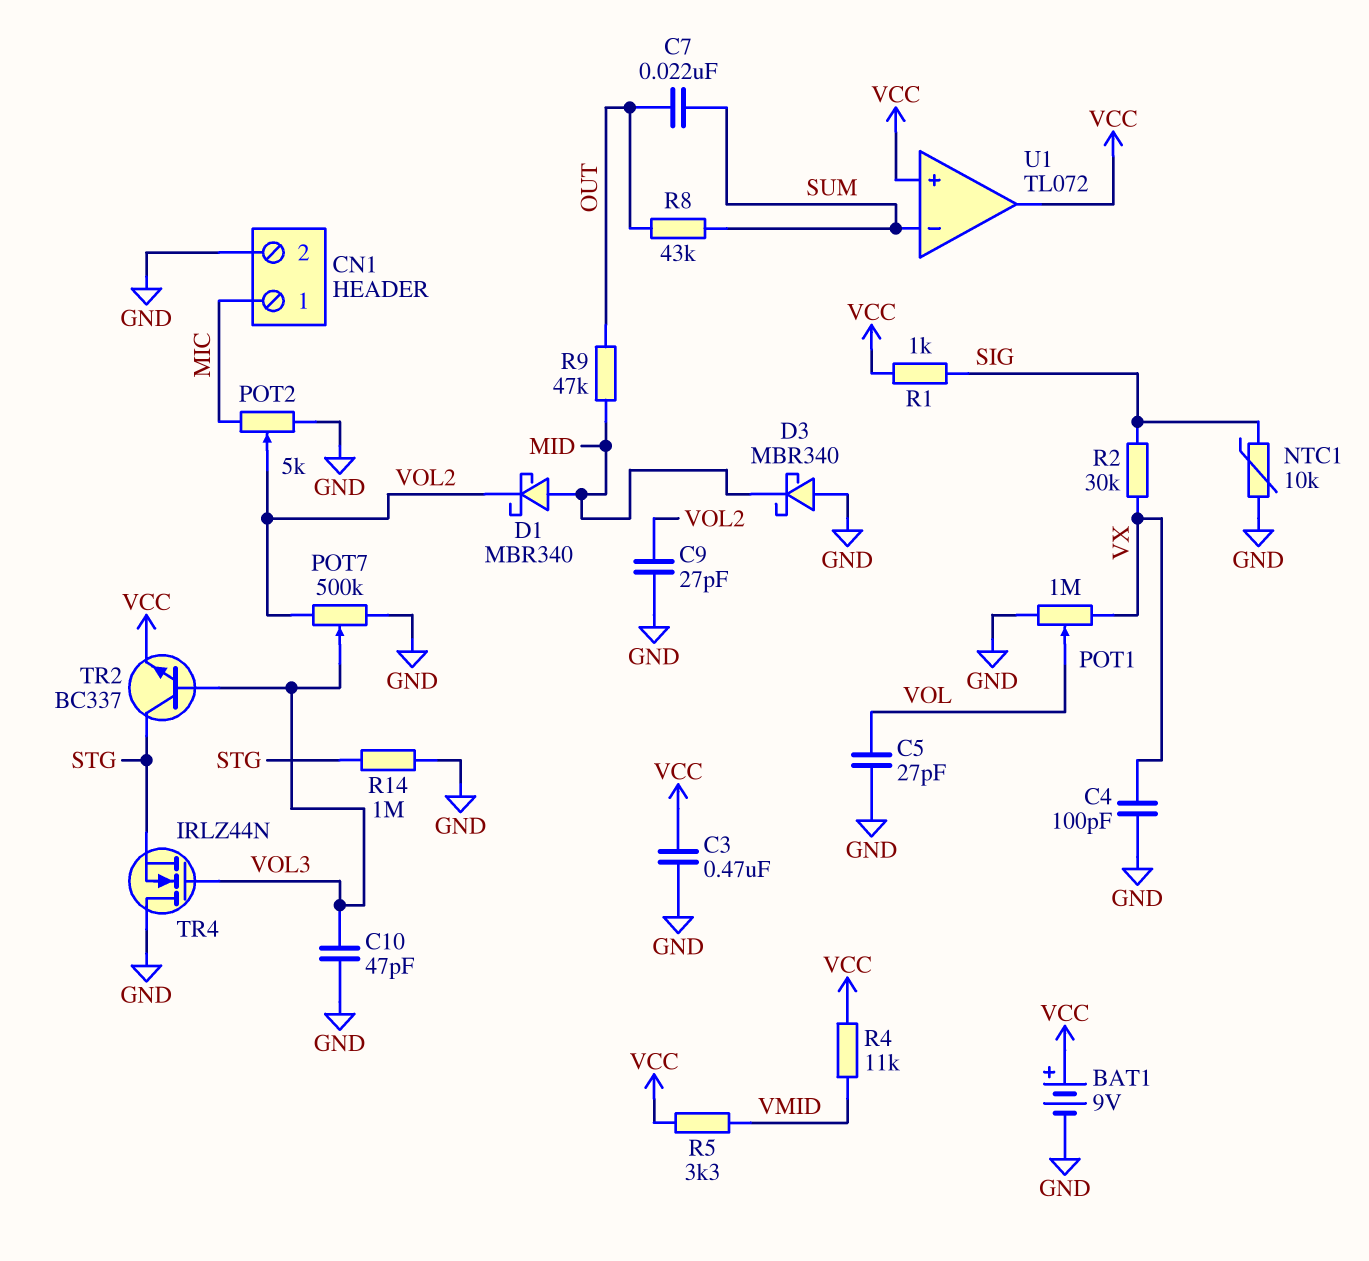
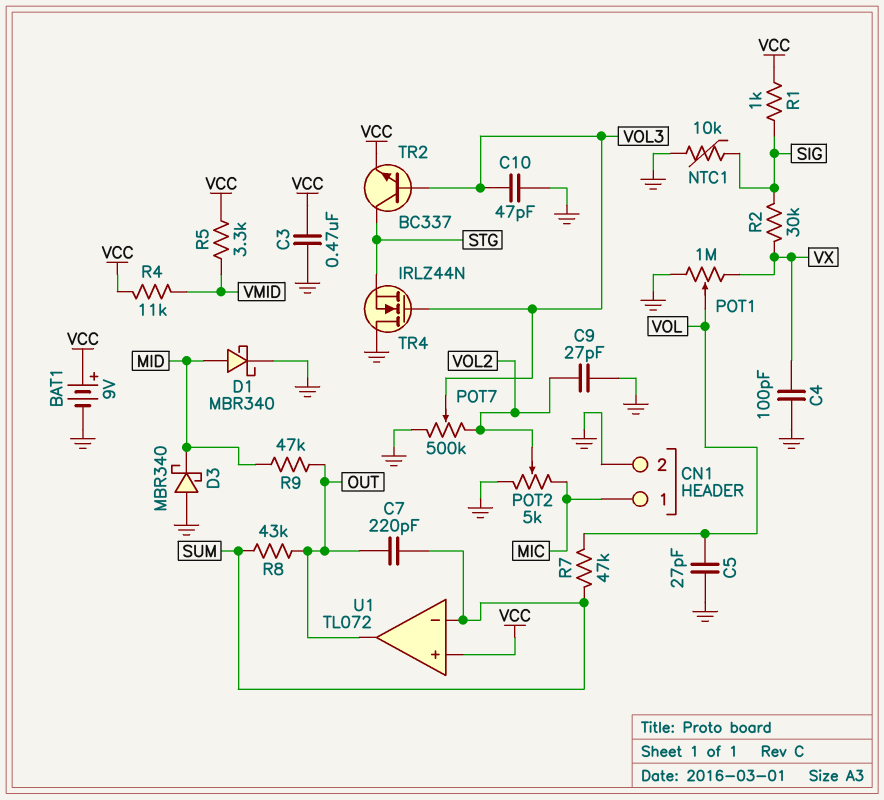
C7: 22nF (OUT, SUM) -> 220pF (OUT, SUM)
D1: schottky MBR340 (A MID, K VOL2) -> schottky MBR340 (A MID, K GND)
R7: none -> 47k (SUM, VOL)
R14: 1M (GND, STG) -> none
U1 pin out: VCC -> OUT

